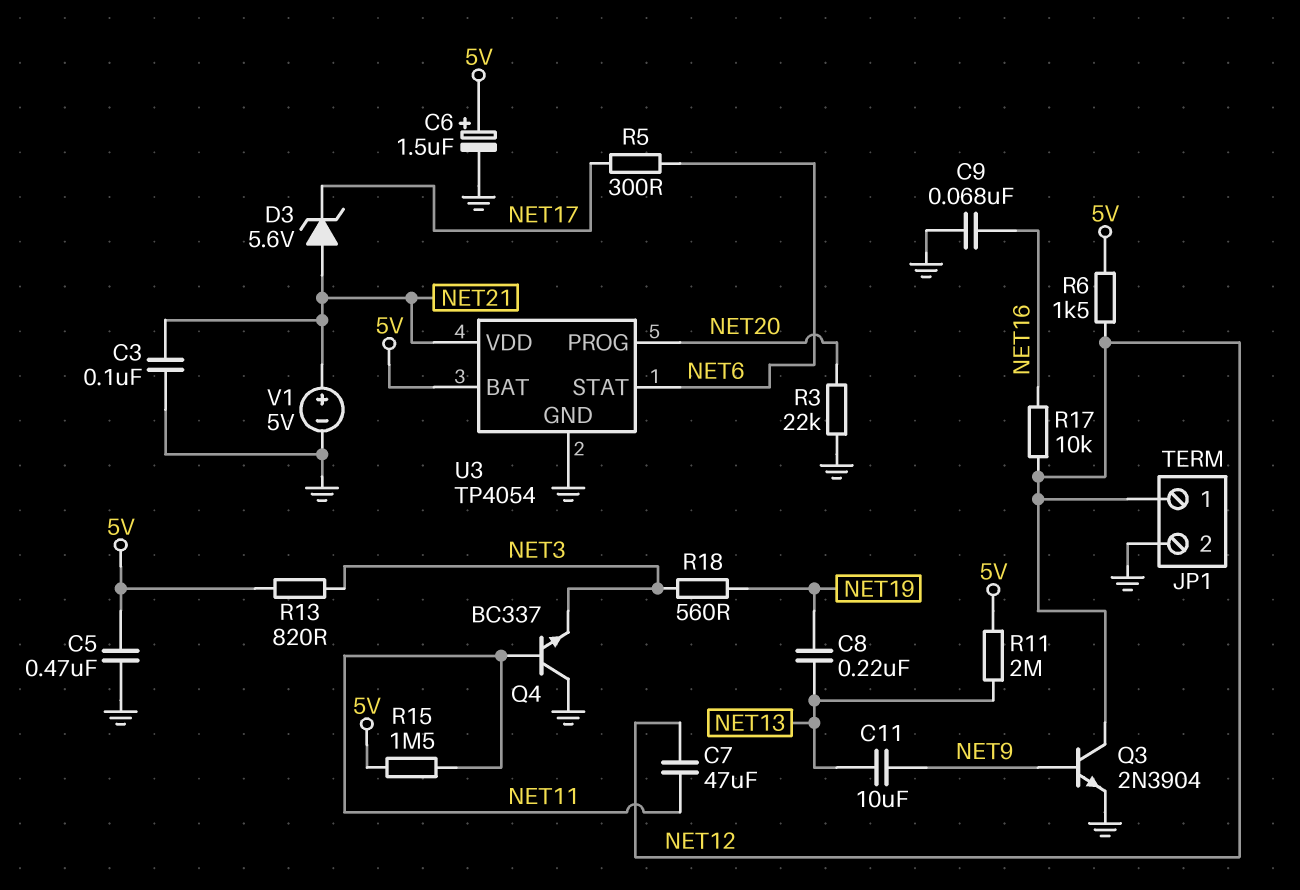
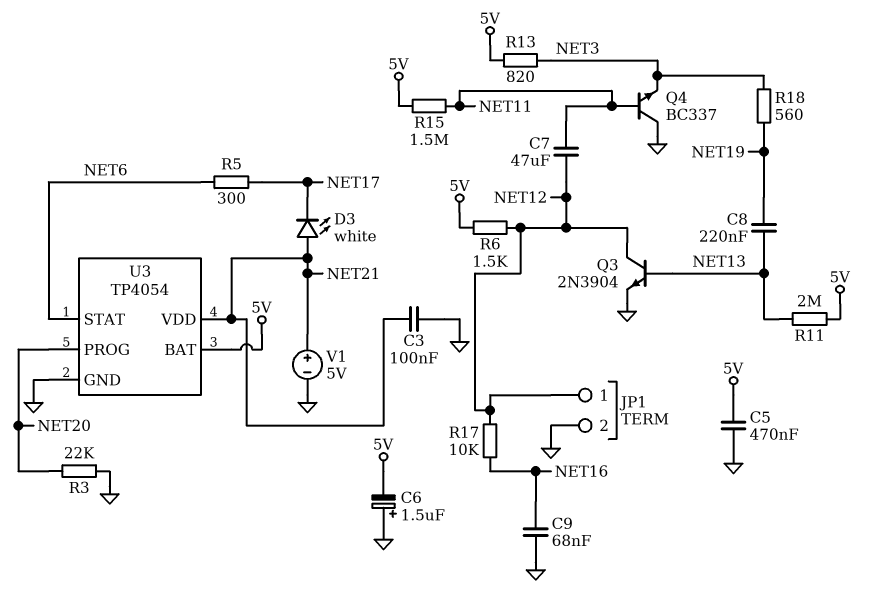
C6: 1.5uF (plus 5V, minus GND) -> 1.5uF (plus GND, minus 5V)
C11: 10uF (NET9, NET13) -> none
D3: zener 5.6V (A NET21, K NET17) -> LED white (A NET21, K NET17)
Q3: NPN 2N3904 (B NET9, C NET12, E GND) -> NPN 2N3904 (B NET13, C NET12, E GND)

